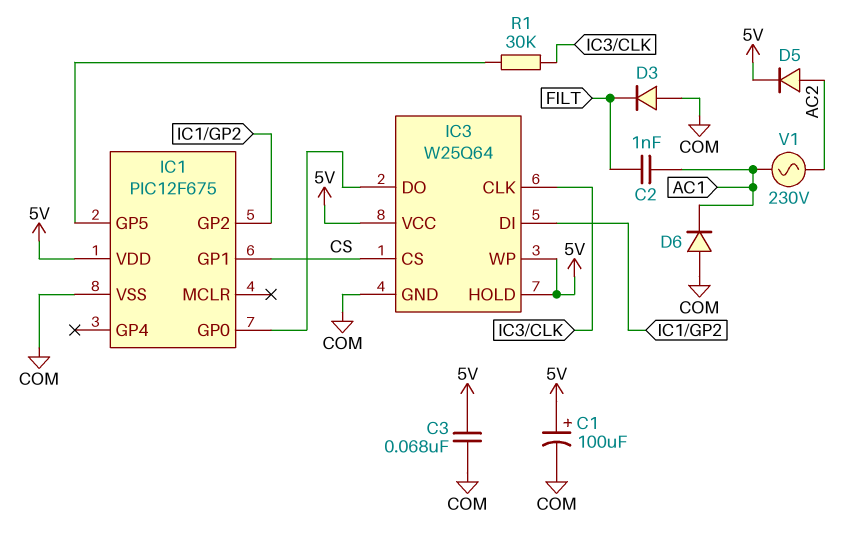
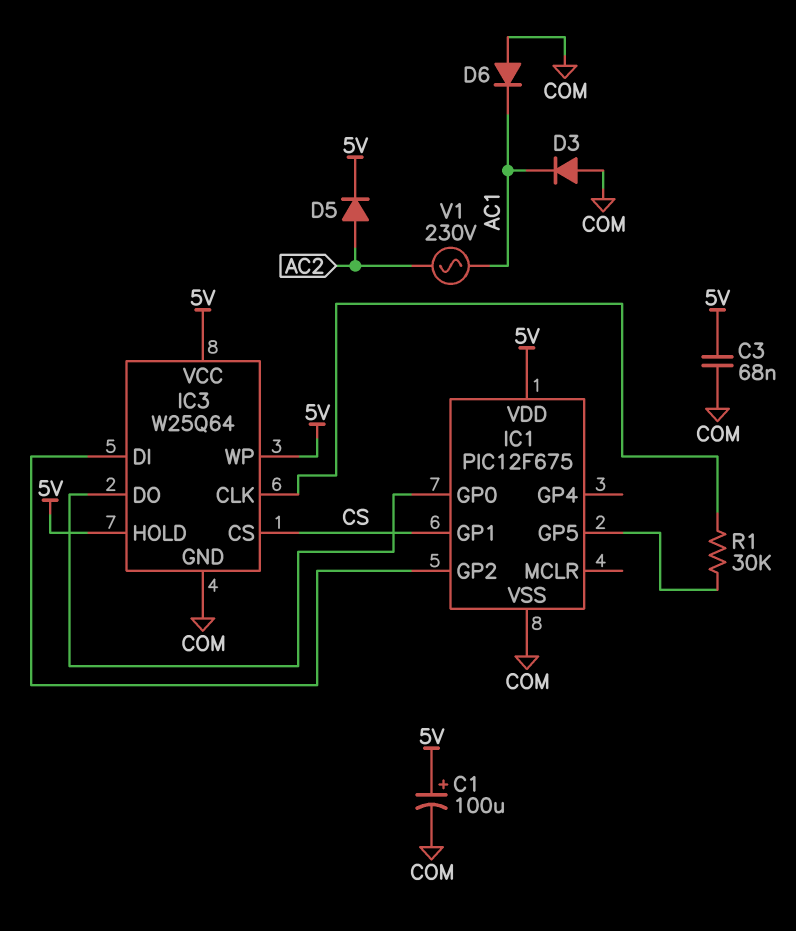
C2: 1nF (AC1, FILT) -> none
D3: diode (A COM, K FILT) -> diode (A COM, K AC1)

